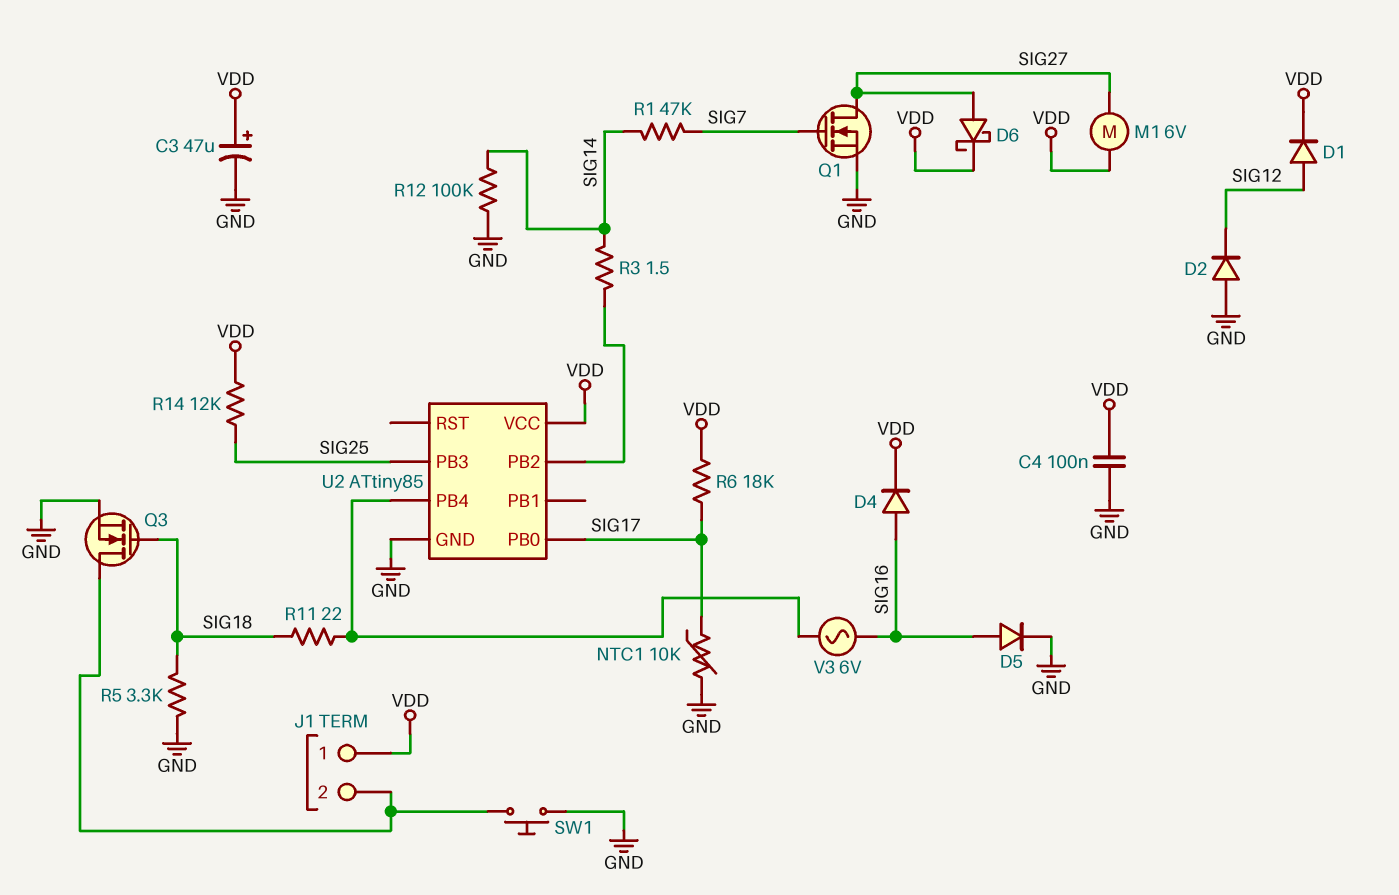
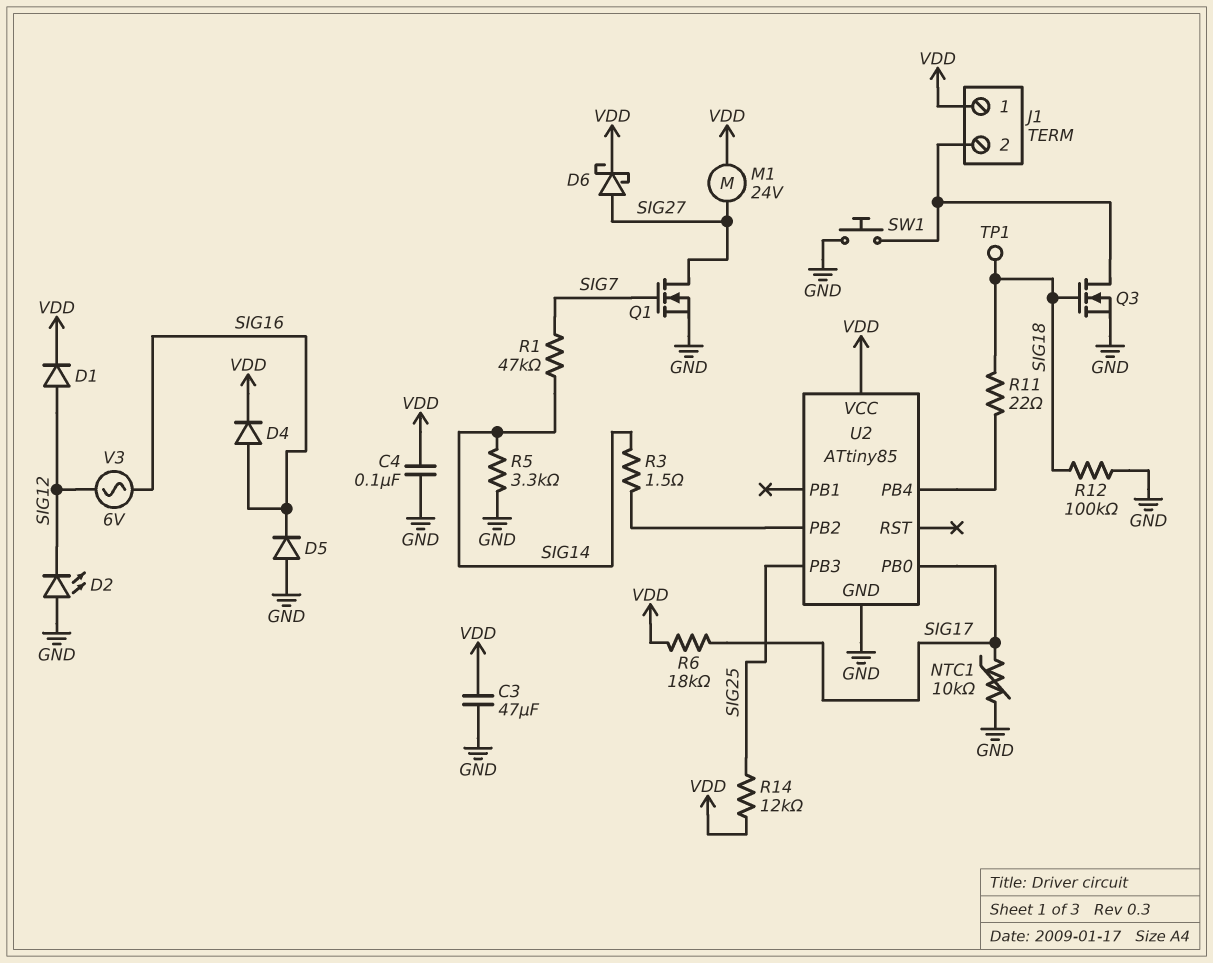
C3: 47uF (plus VDD, minus GND) -> 47uF (GND, VDD)
D2: diode (A GND, K SIG12) -> LED (A GND, K SIG12)
D5: diode (A SIG16, K GND) -> diode (A GND, K SIG16)
M1: motor 6V (SIG27, VDD) -> motor 24V (SIG27, VDD)
R5: 3.3k (GND, SIG18) -> 3.3k (GND, SIG14)
R12: 100k (GND, SIG14) -> 100k (GND, SIG18)
TP1: none -> test point (SIG18)
V3: AC 6V (SIG16, U2/PB4) -> AC 6V (SIG12, SIG16)

